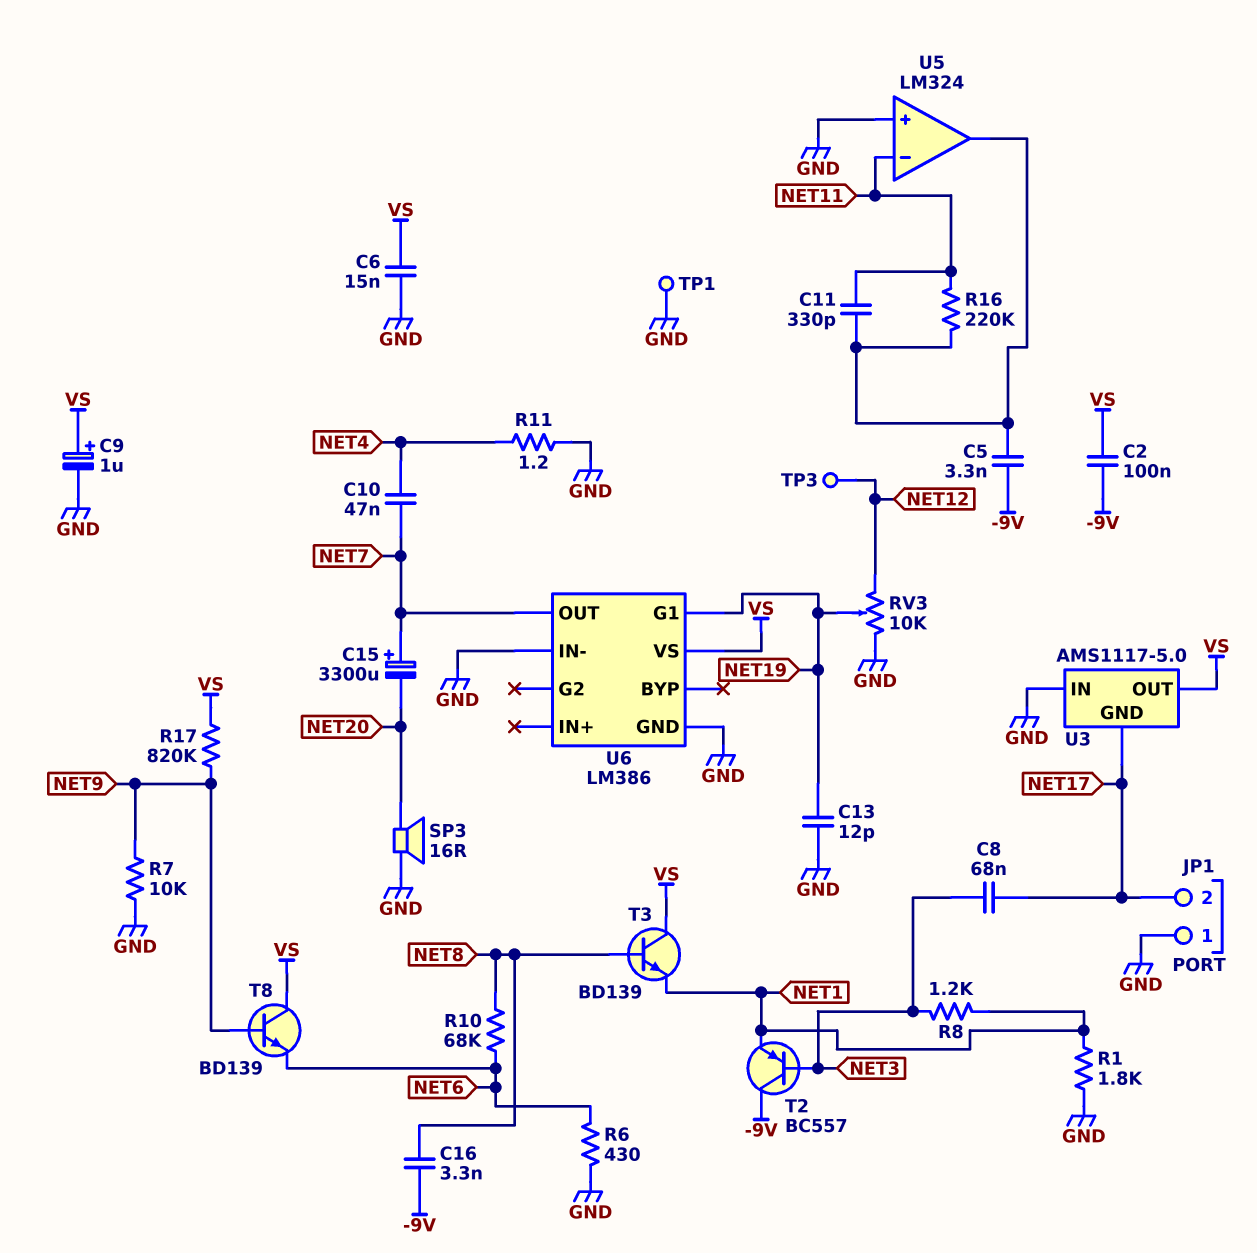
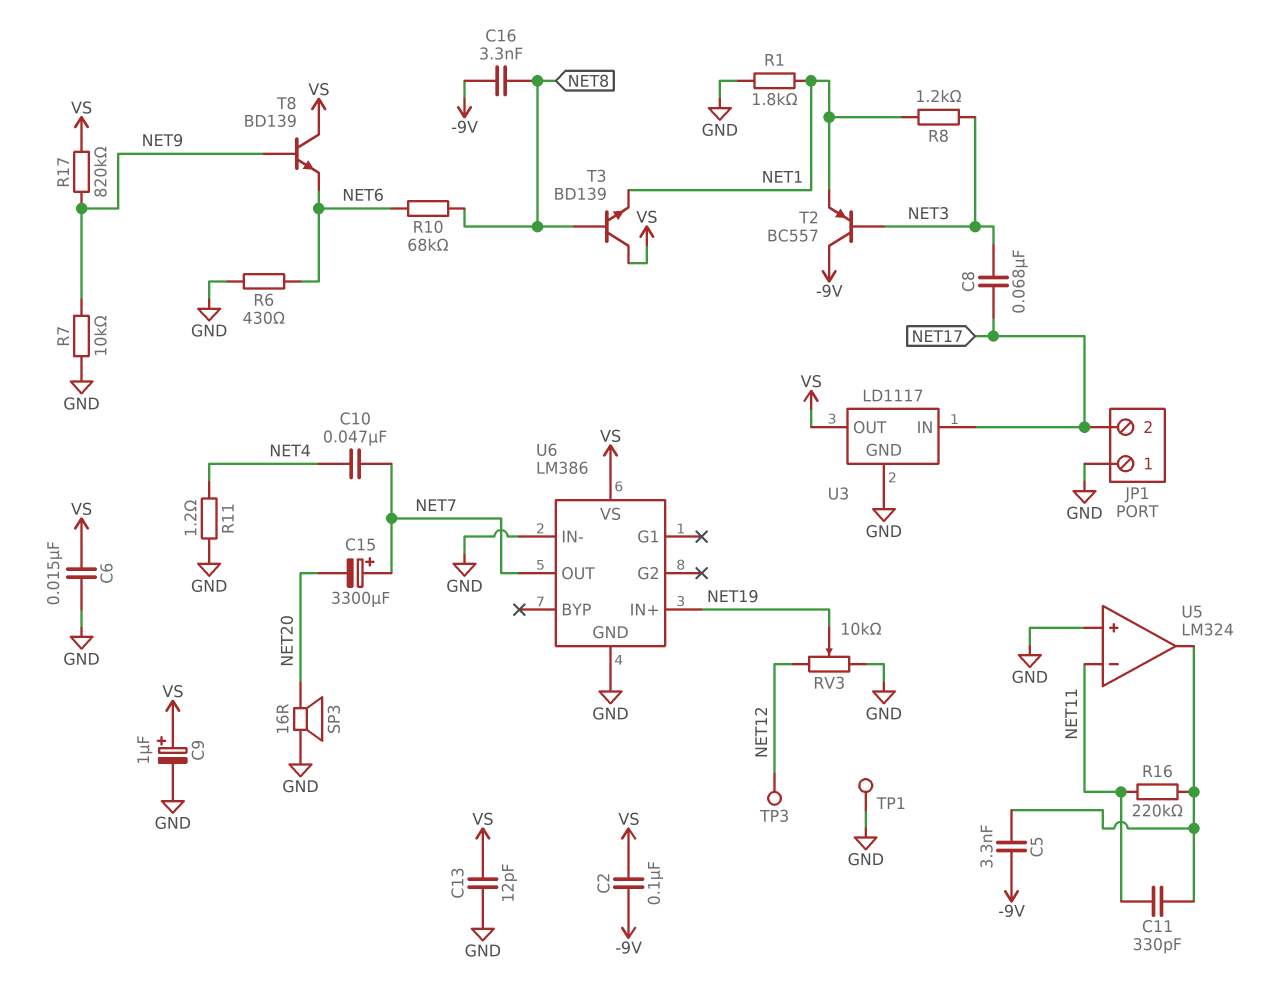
C13: 12pF (GND, NET19) -> 12pF (GND, VS)
U3: AMS1117-5.0 -> LD1117
U3 pin GND: NET17 -> GND
U3 pin IN: GND -> NET17
U6 pin G1: NET19 -> none
U6 pin IN+: none -> NET19

